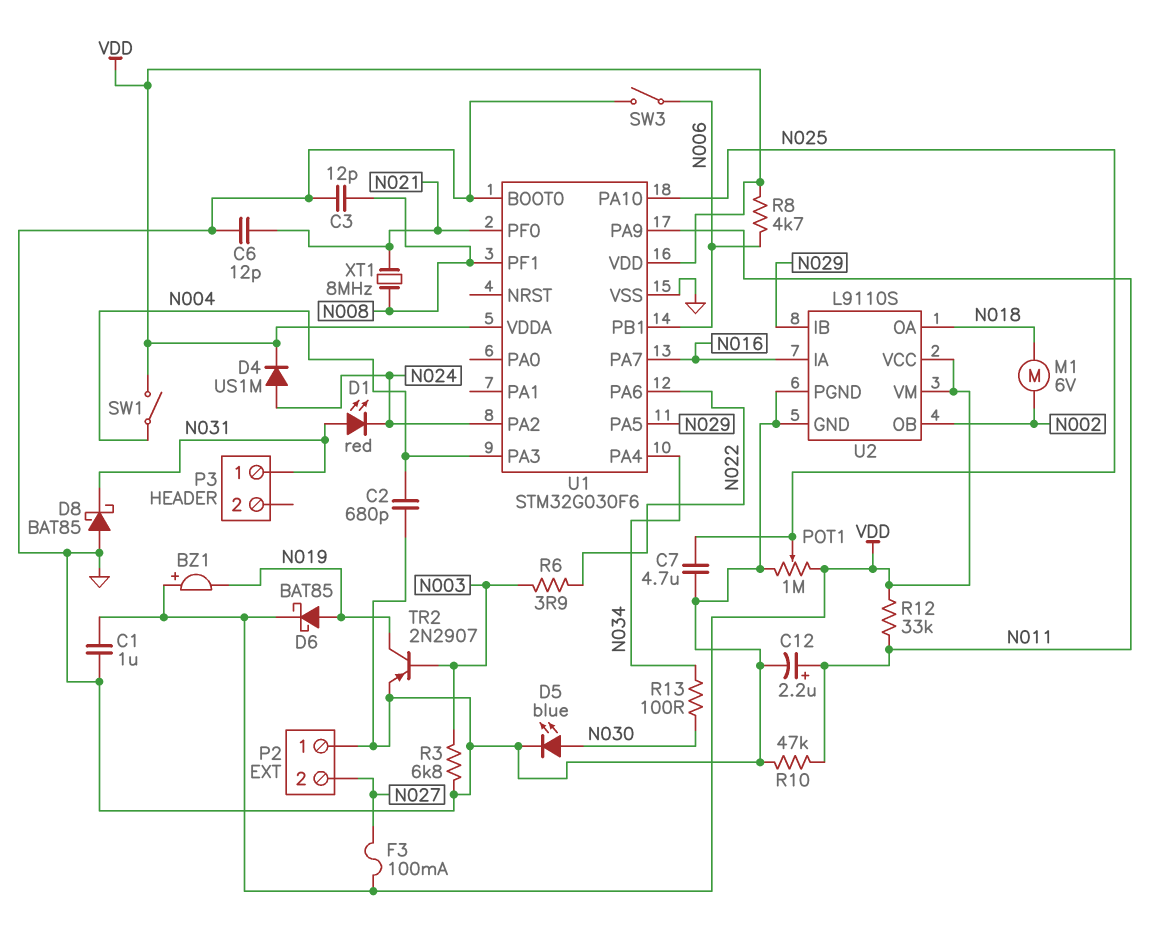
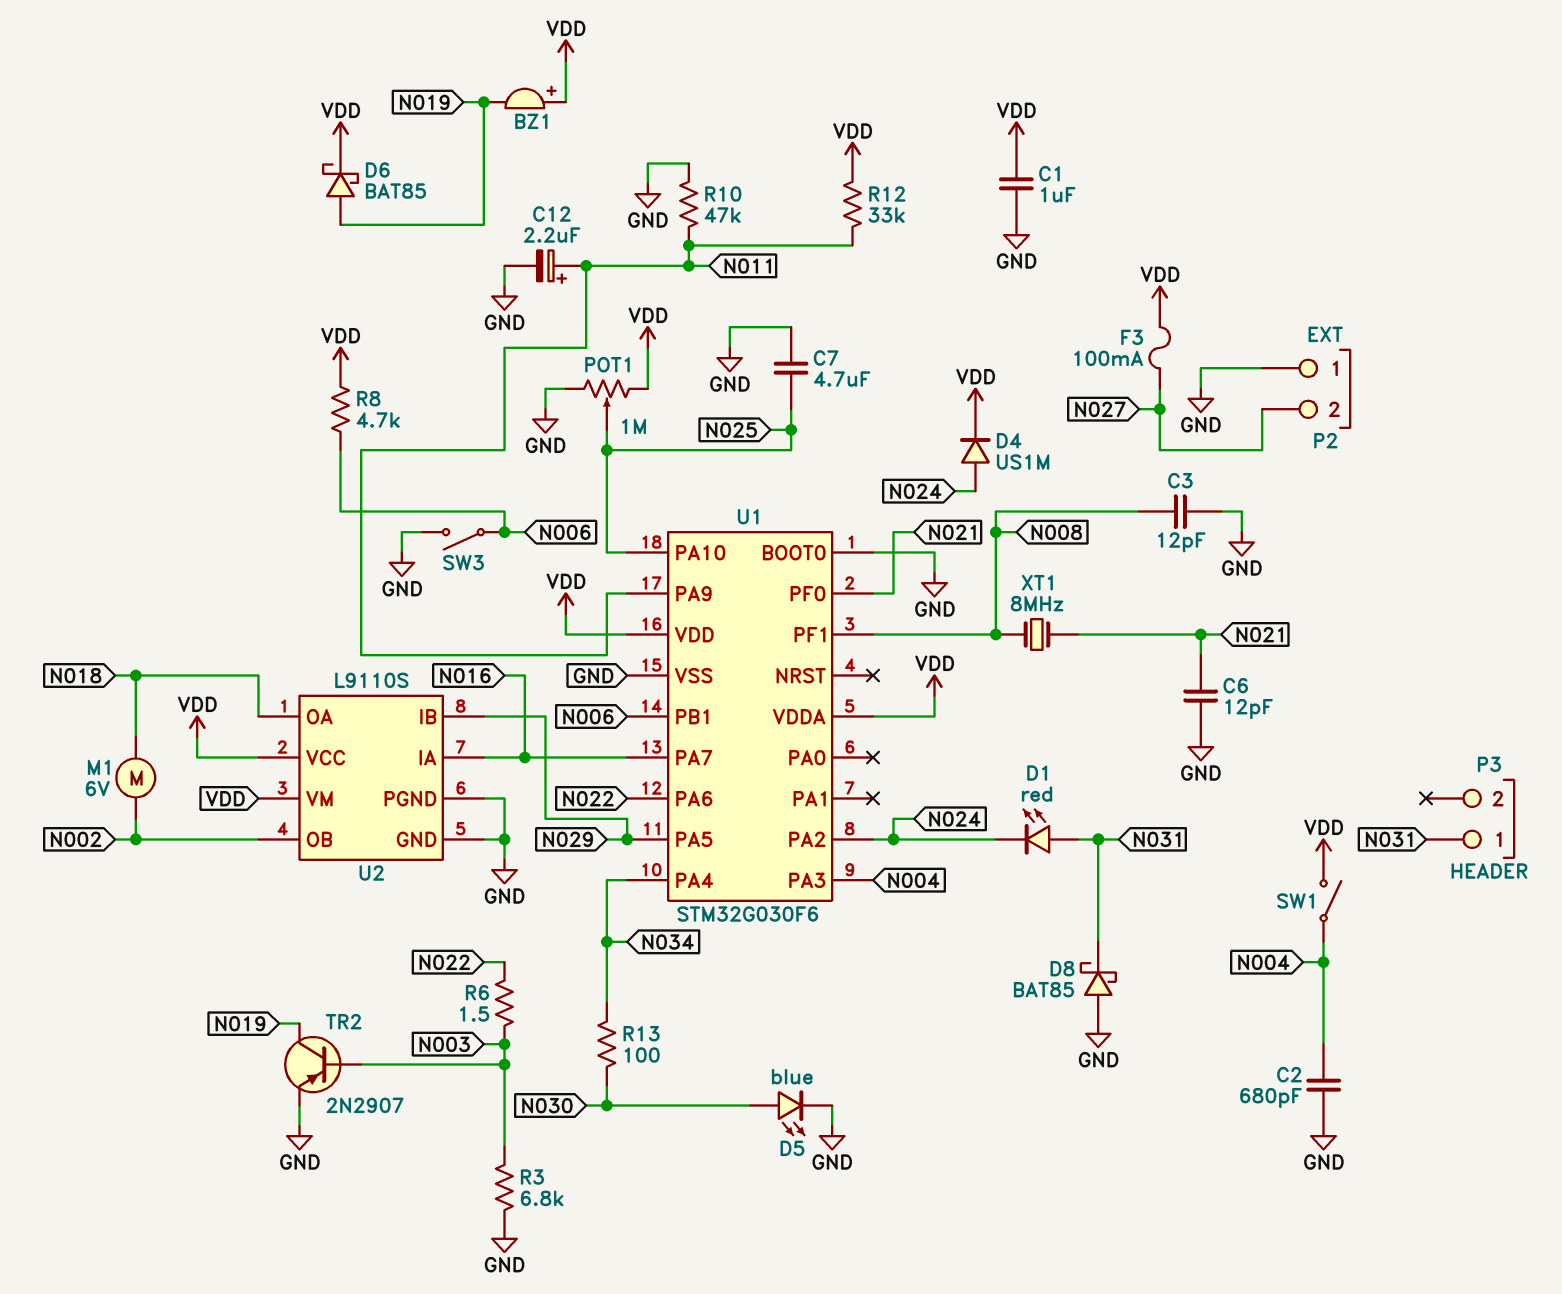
R6: 3.9 (N003, N022) -> 1.5 (N003, N022)

